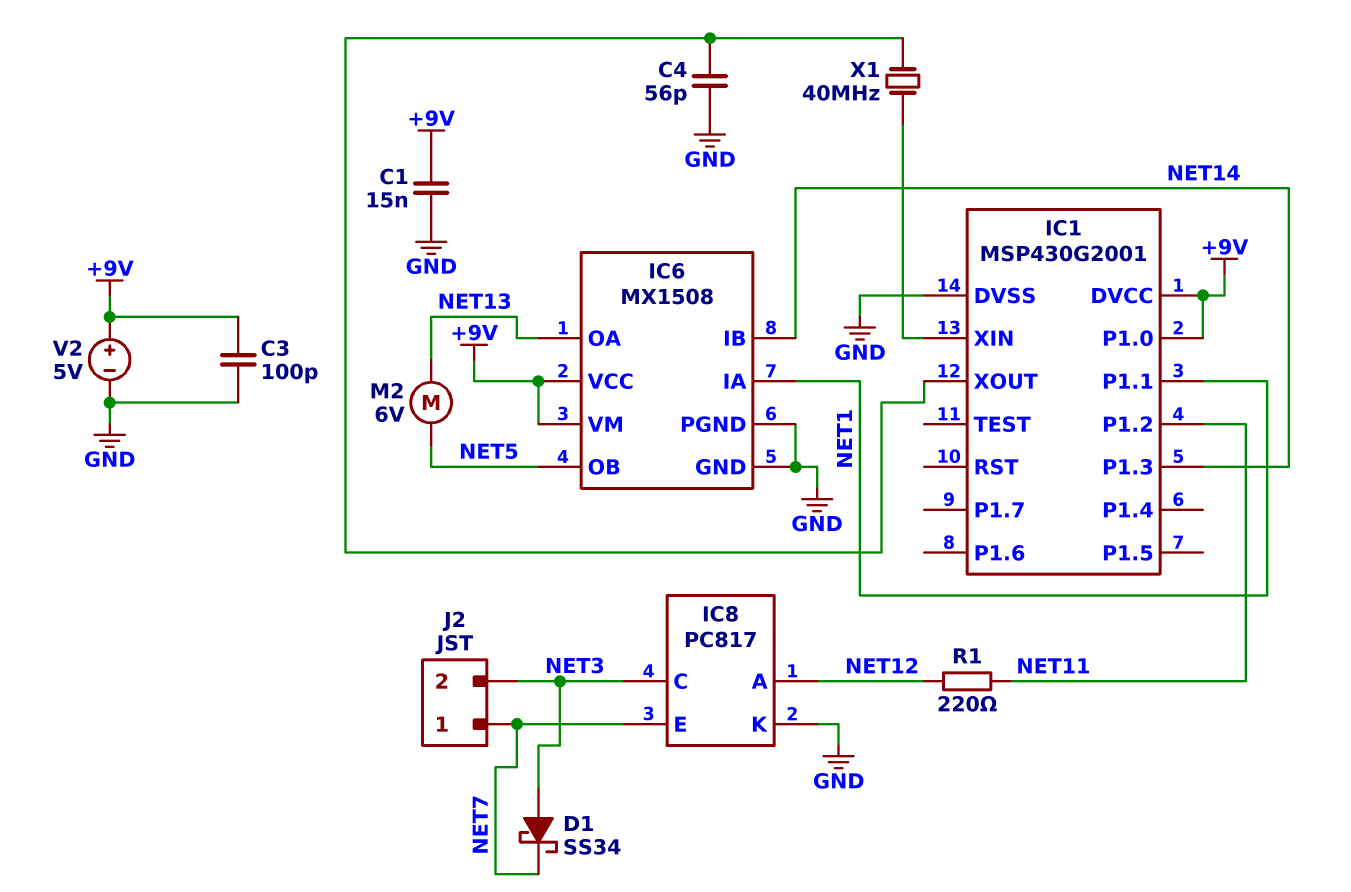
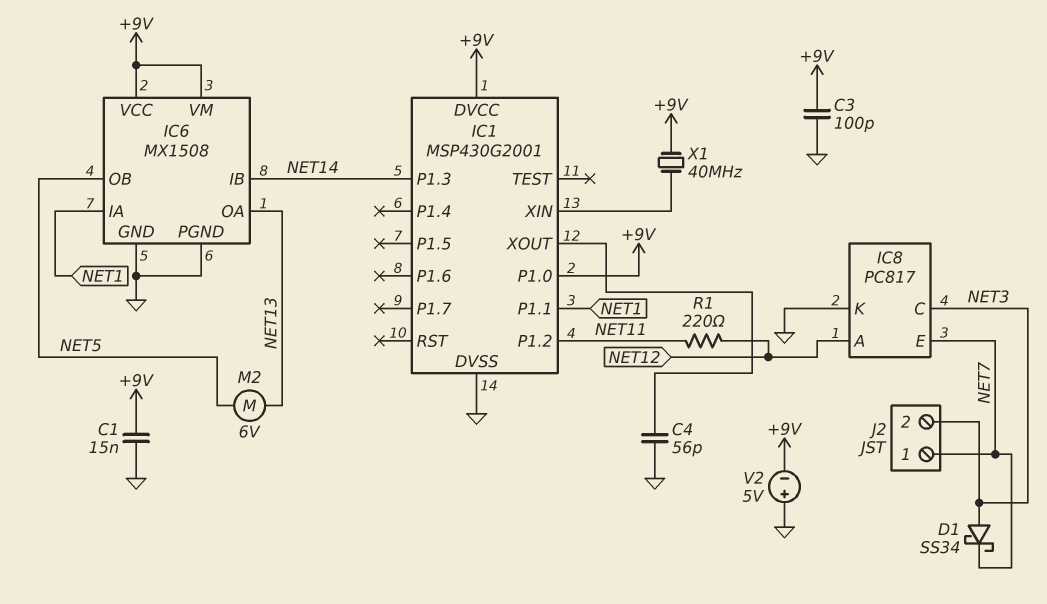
V2: 5V (plus +9V, minus GND) -> 5V (plus GND, minus +9V)
X1: 40MHz (IC1/XIN, IC1/XOUT) -> 40MHz (+9V, IC1/XIN)

